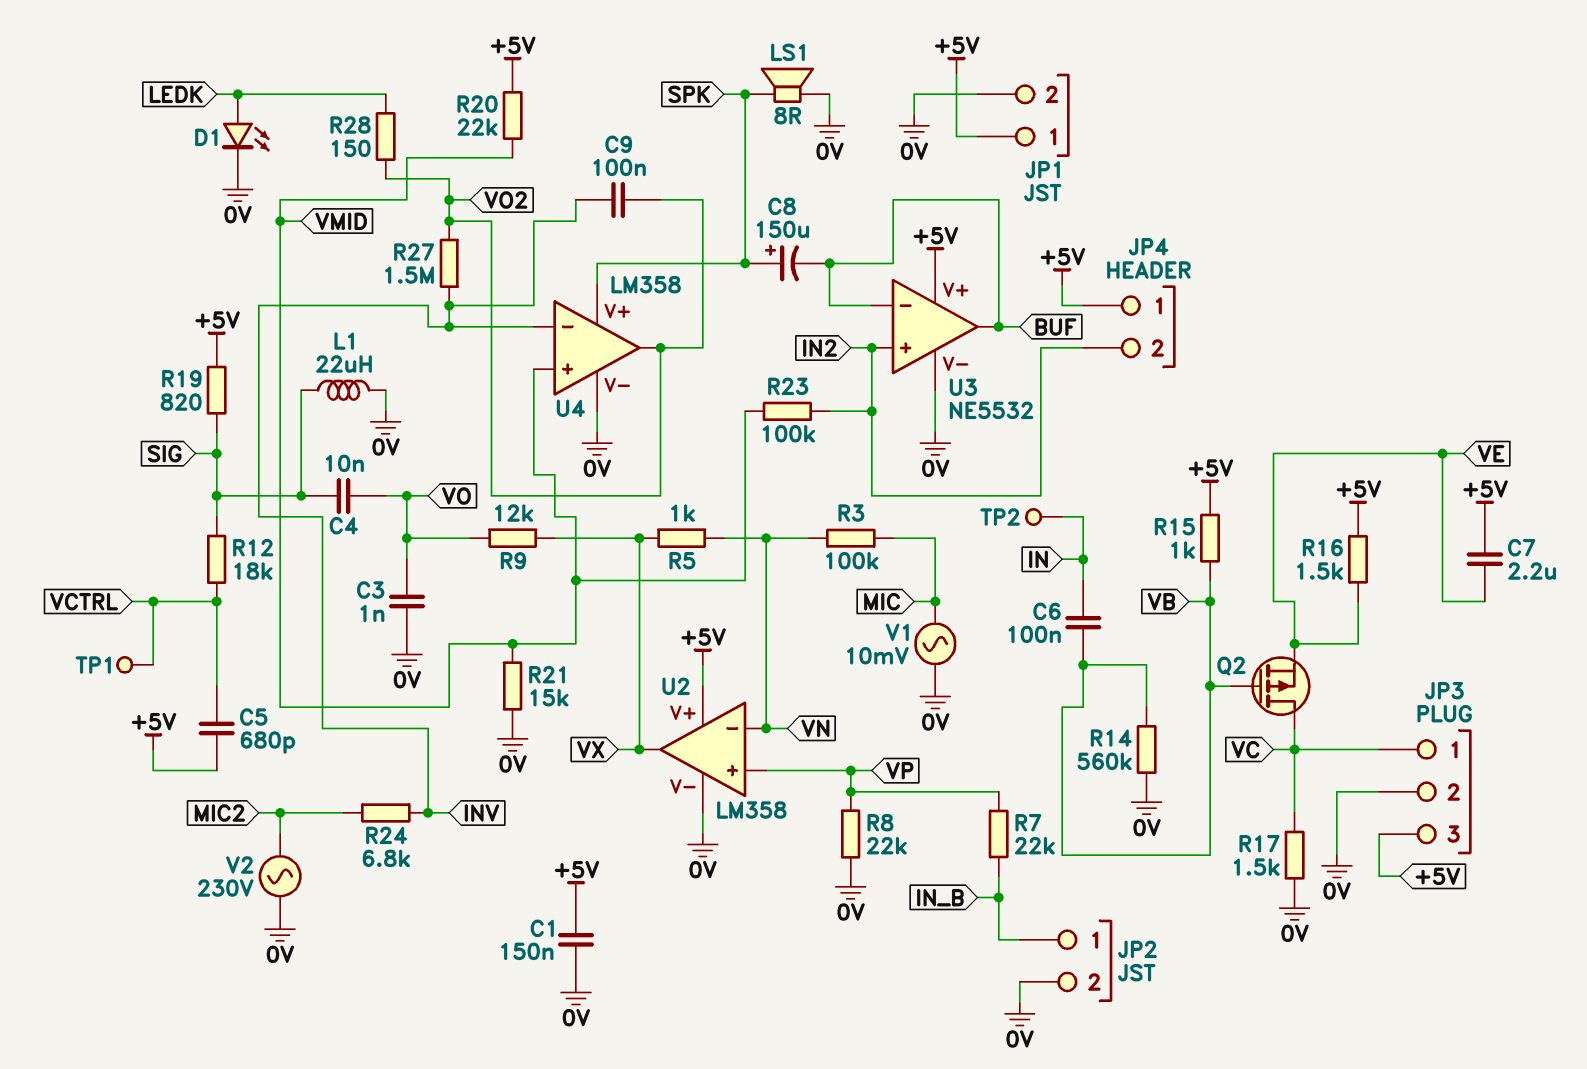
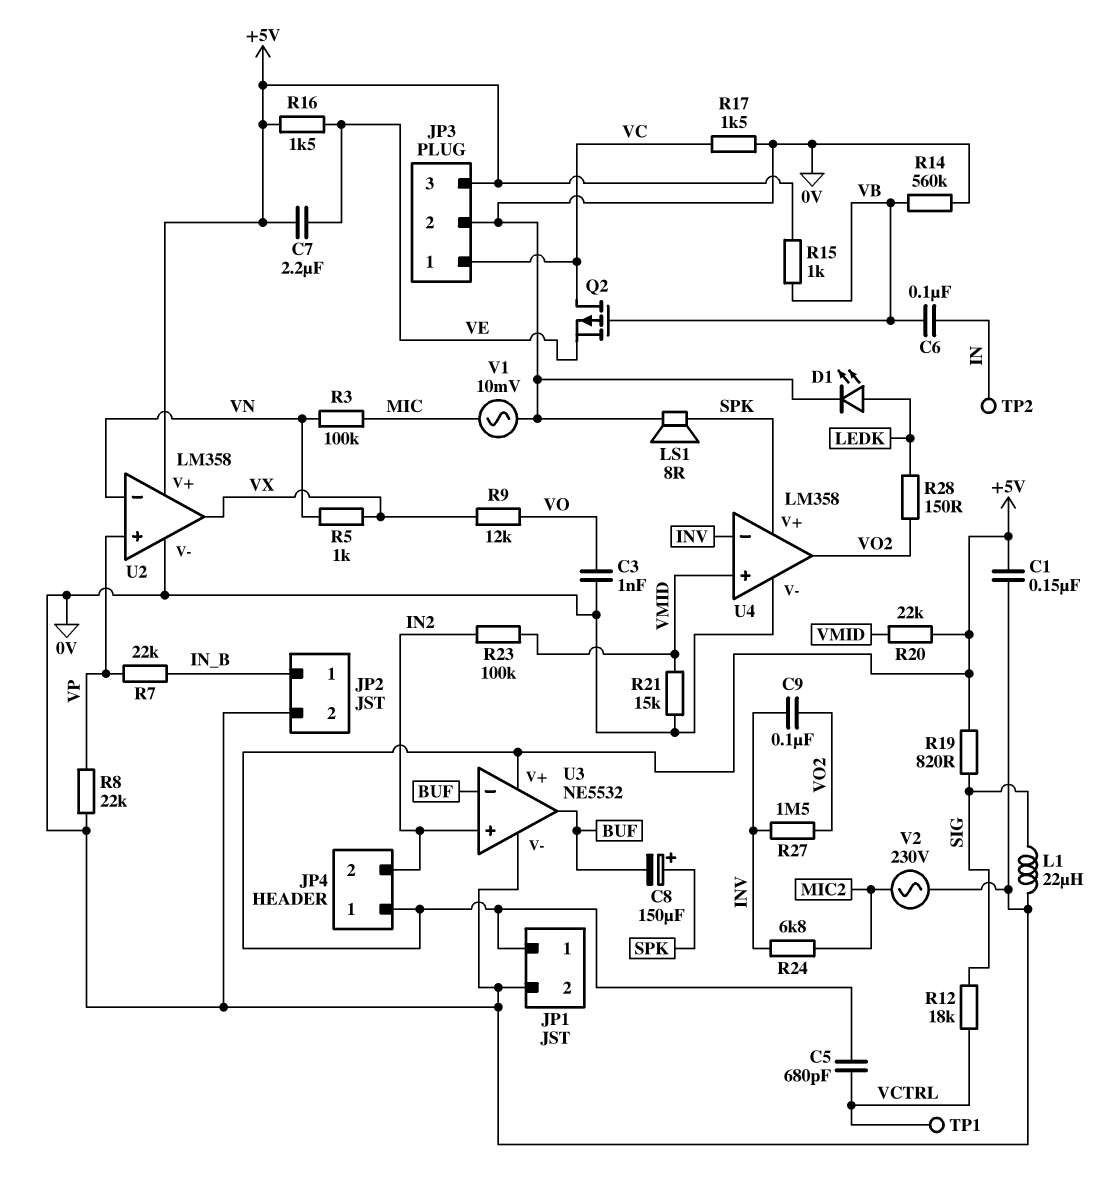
C4: 10nF (SIG, VO) -> none

